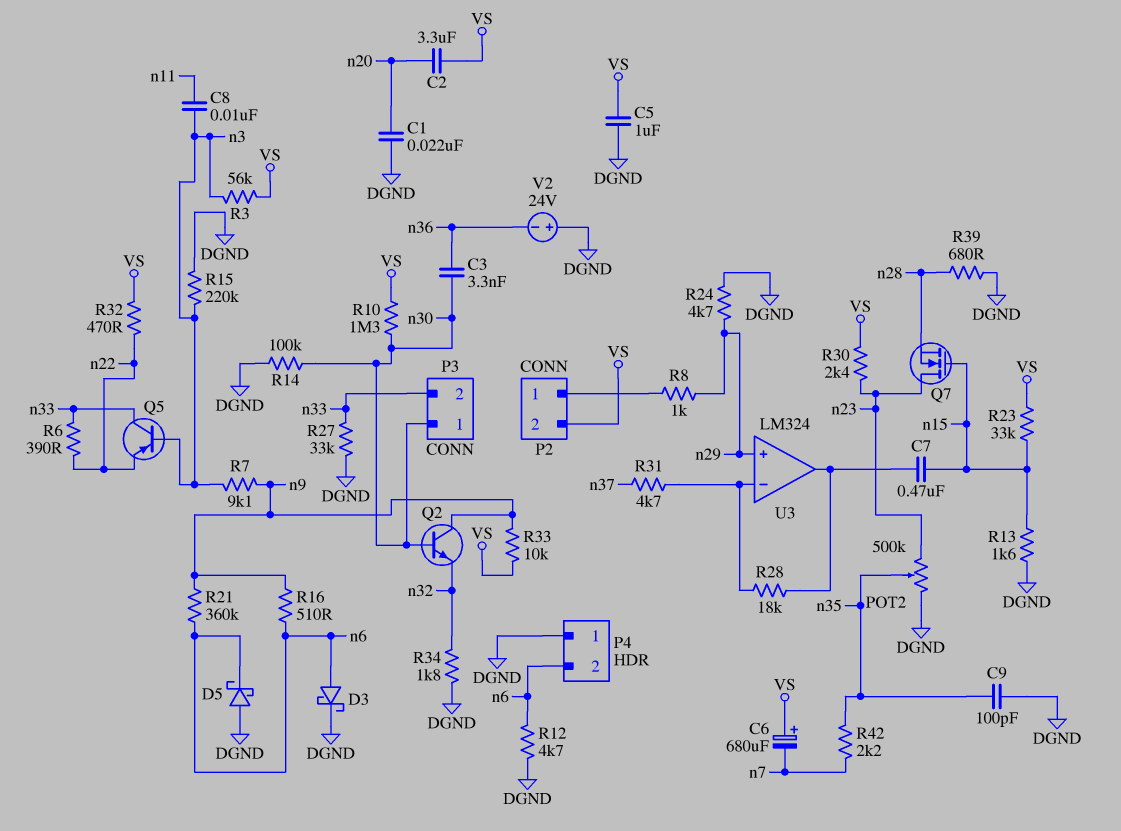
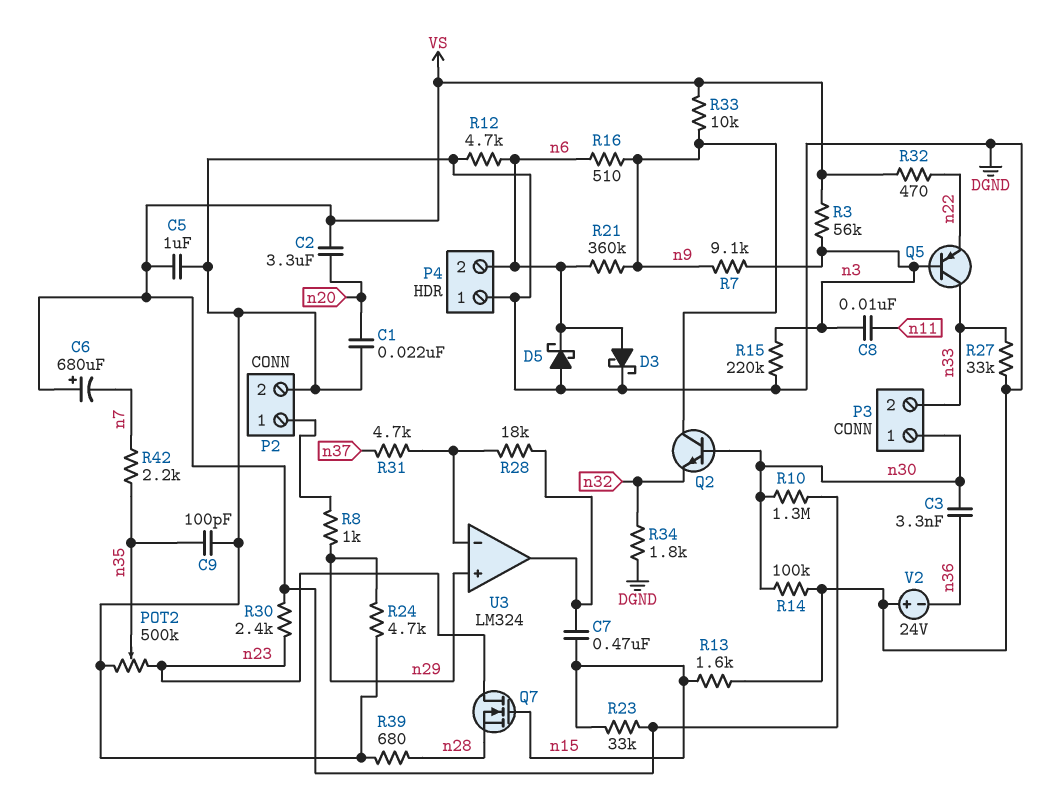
P2 pin 2: VS -> DGND
R6: 390 (n22, n33) -> none

